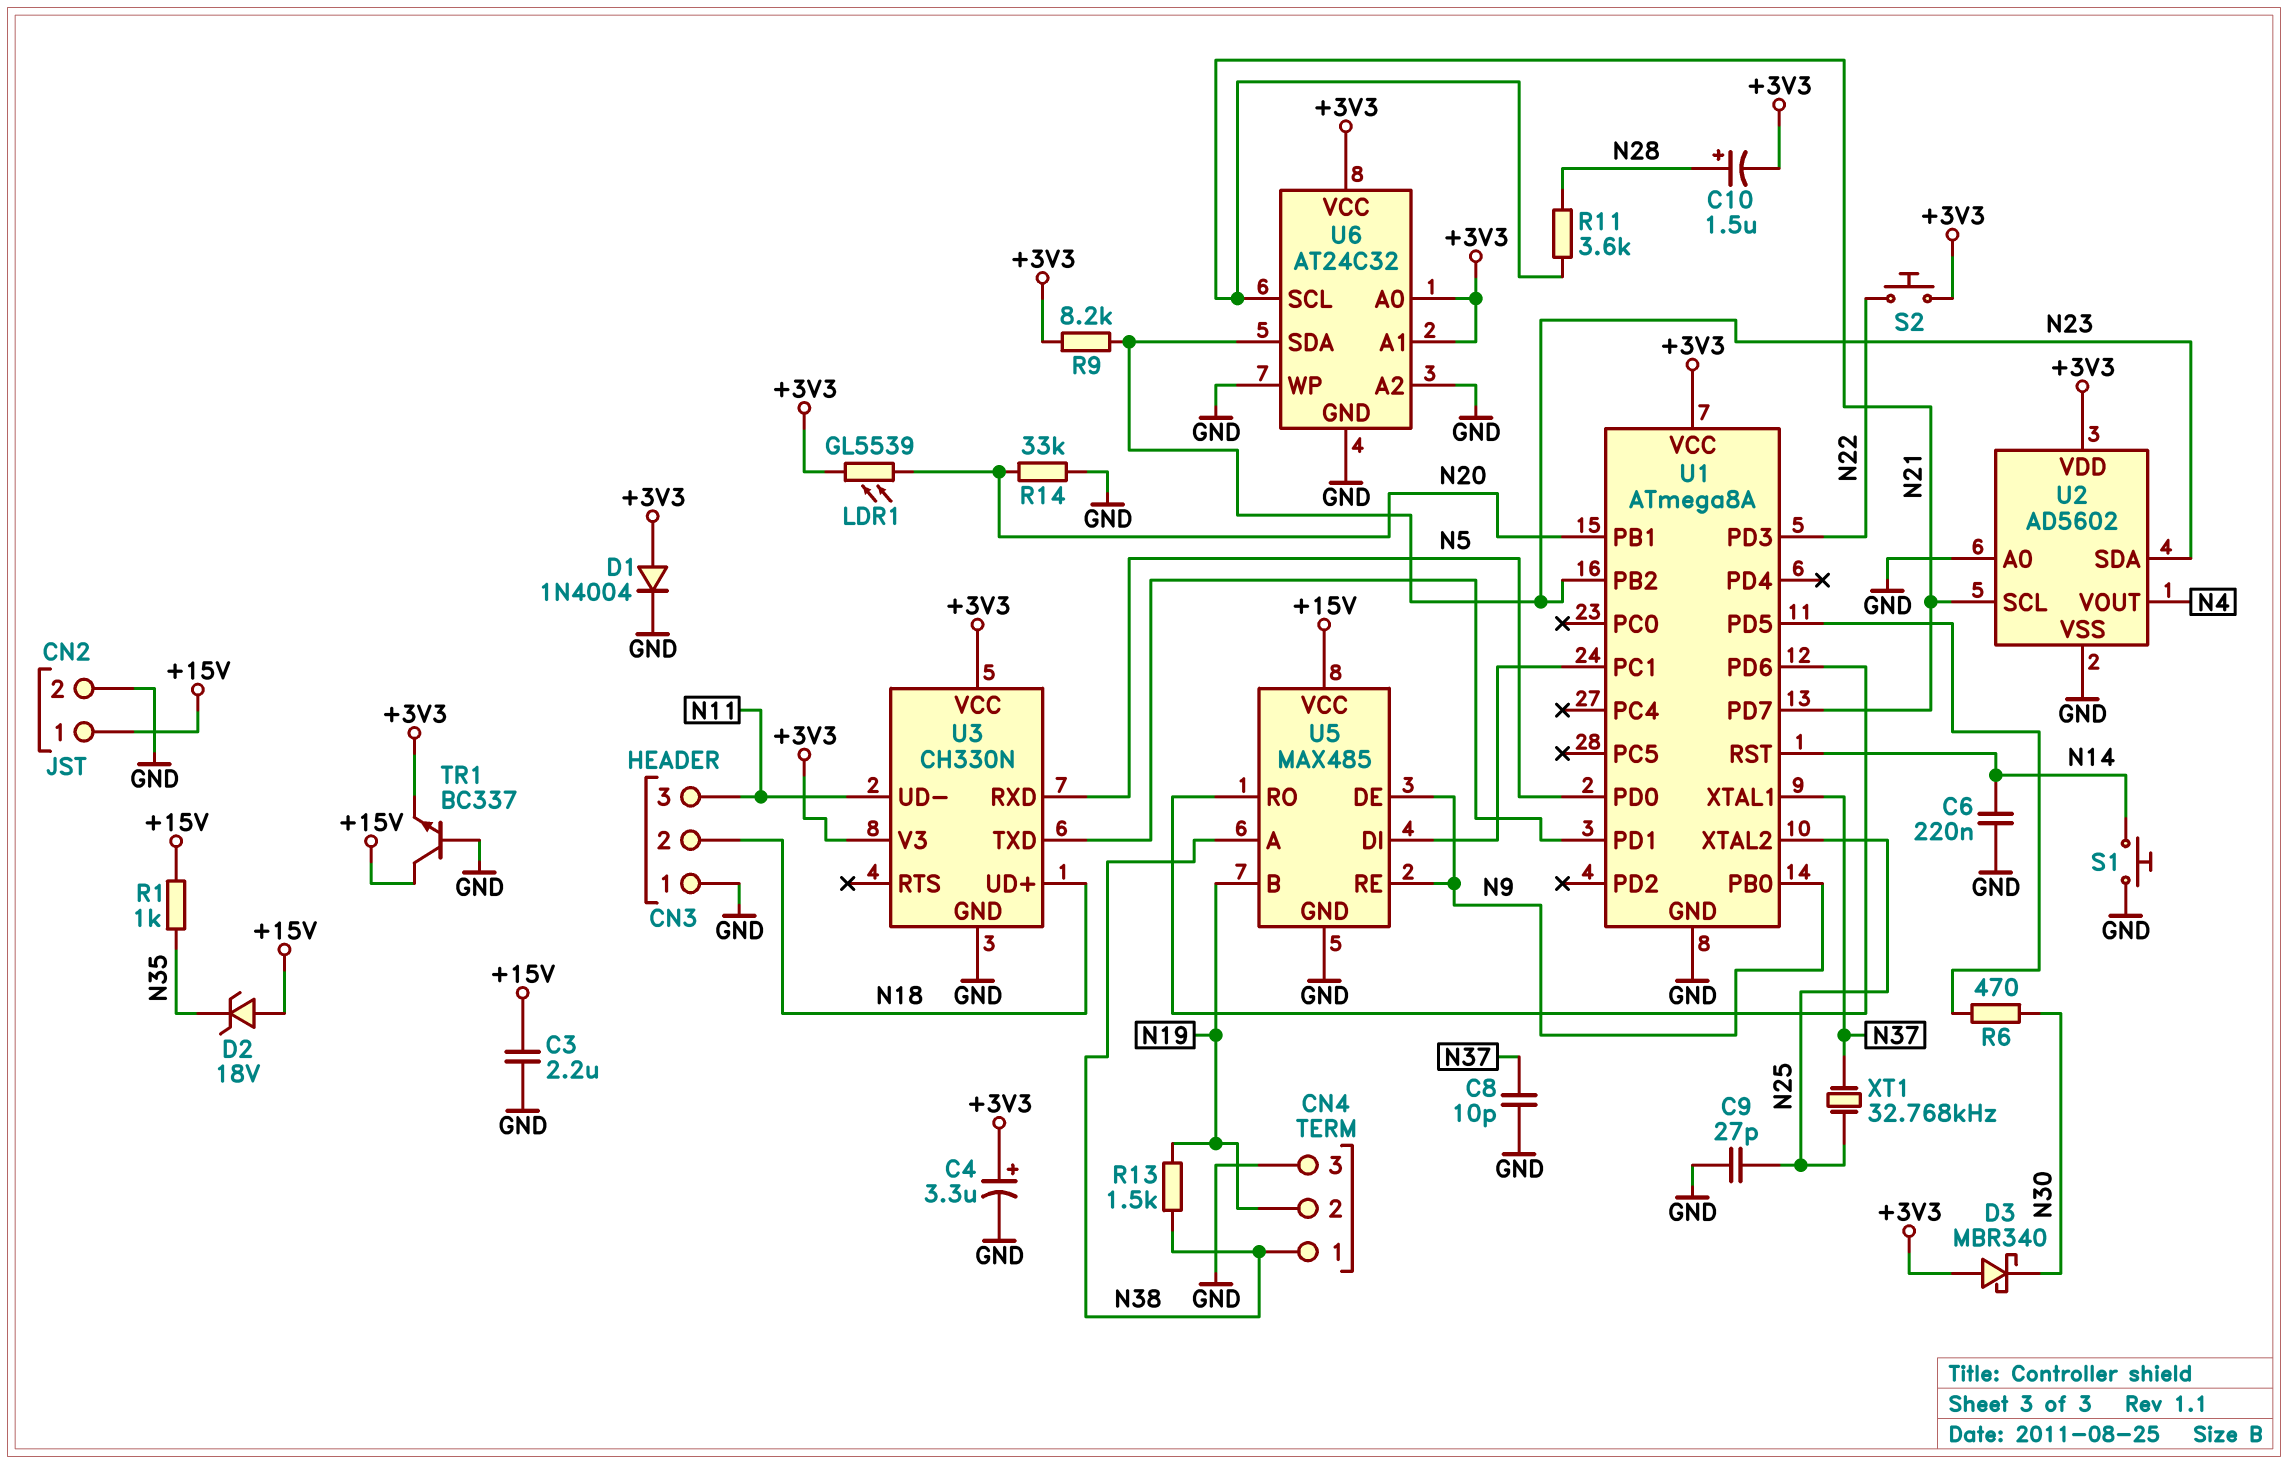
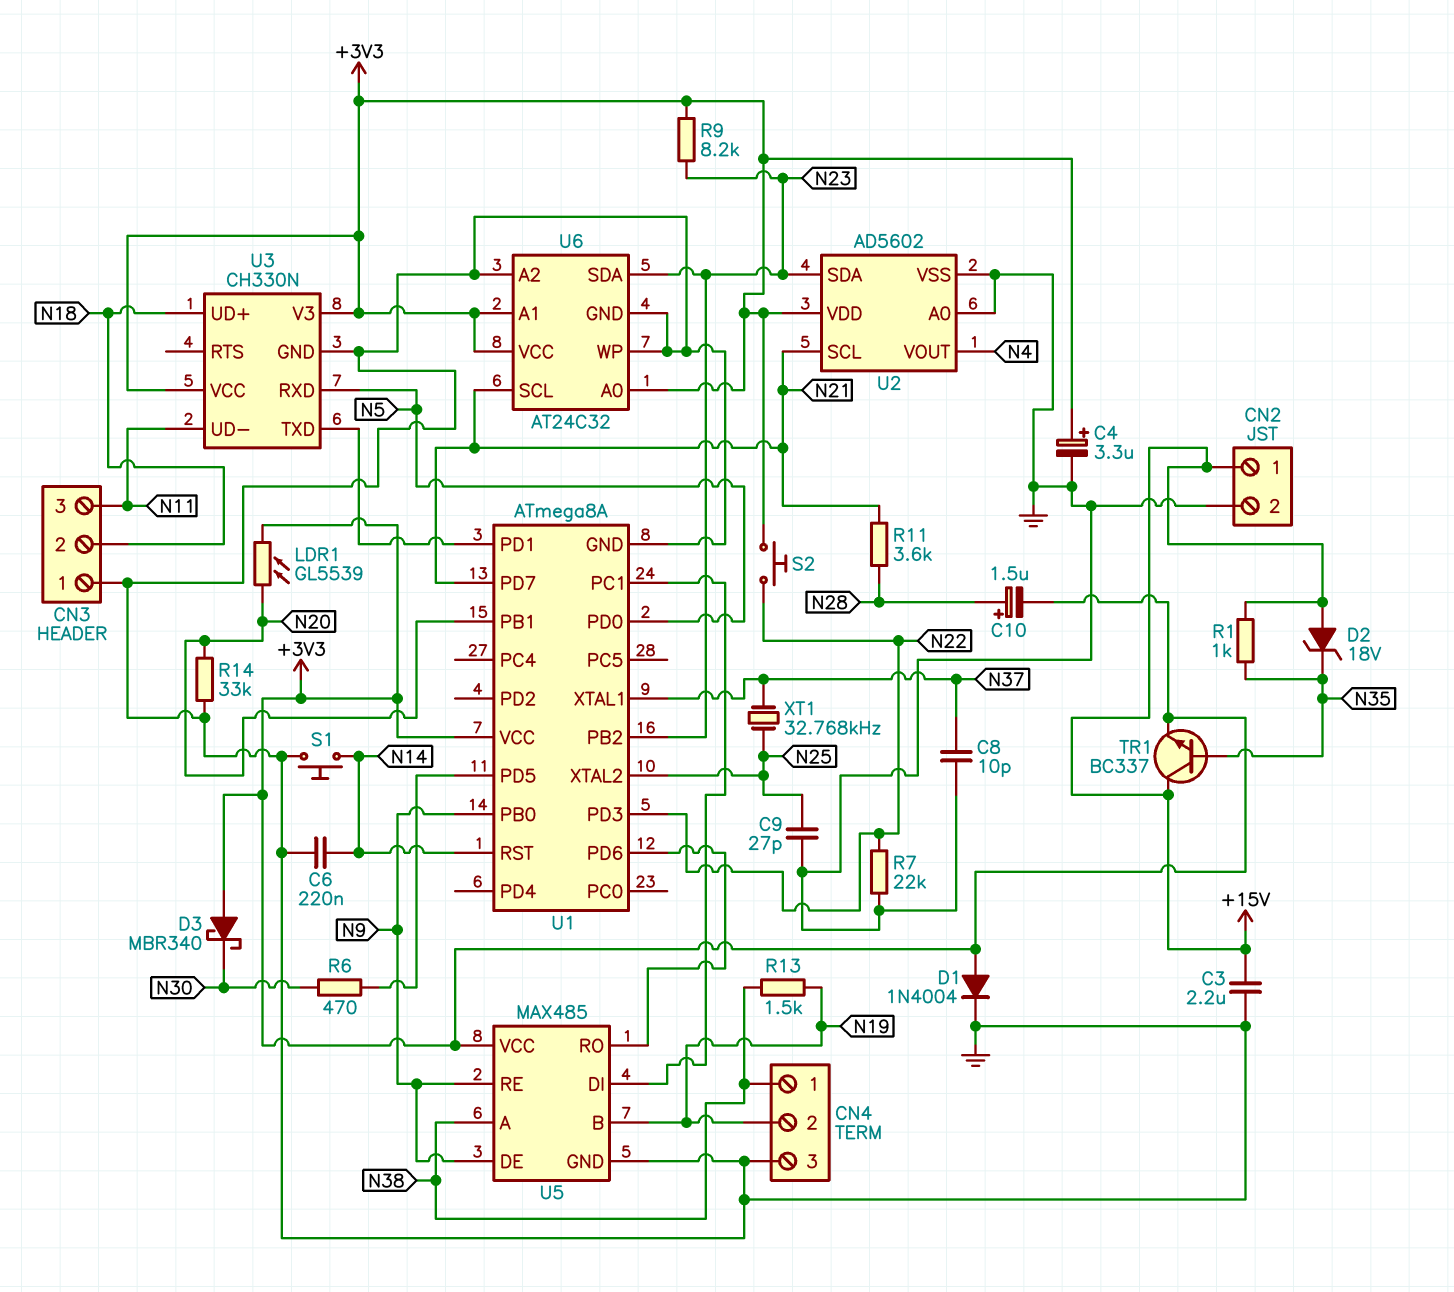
R7: none -> 22k (GND, N22)
TR1: NPN BC337 (B GND, C +15V, E +3V3) -> NPN BC337 (B N35, C +15V, E +3V3)
U5 pin VCC: +15V -> +3V3

